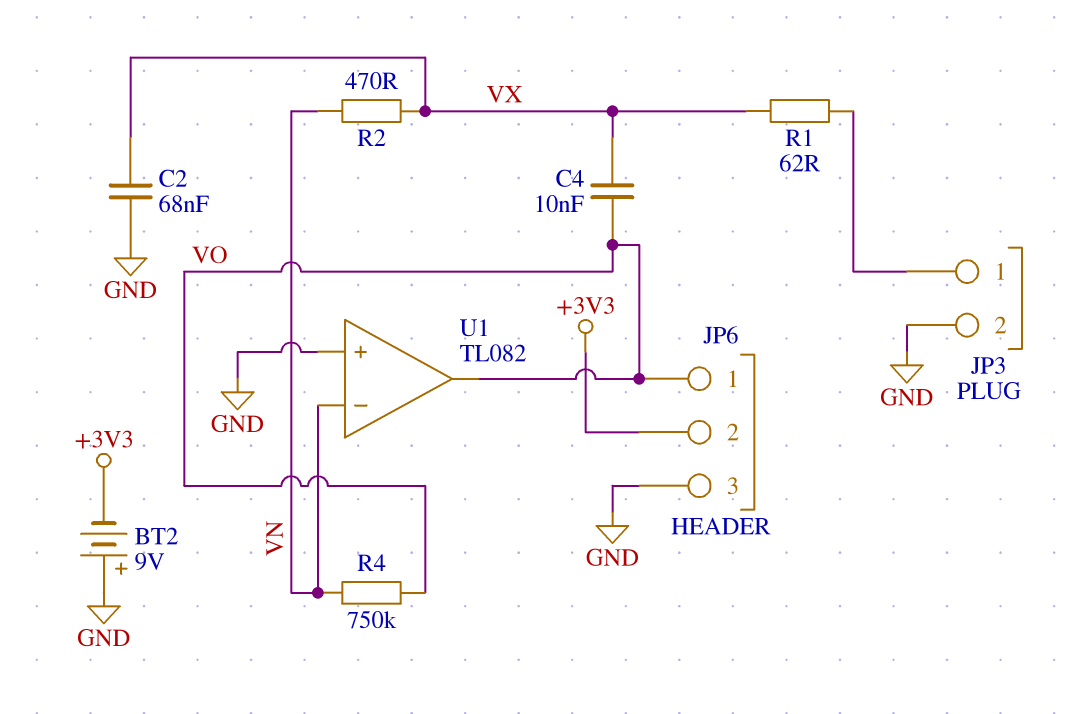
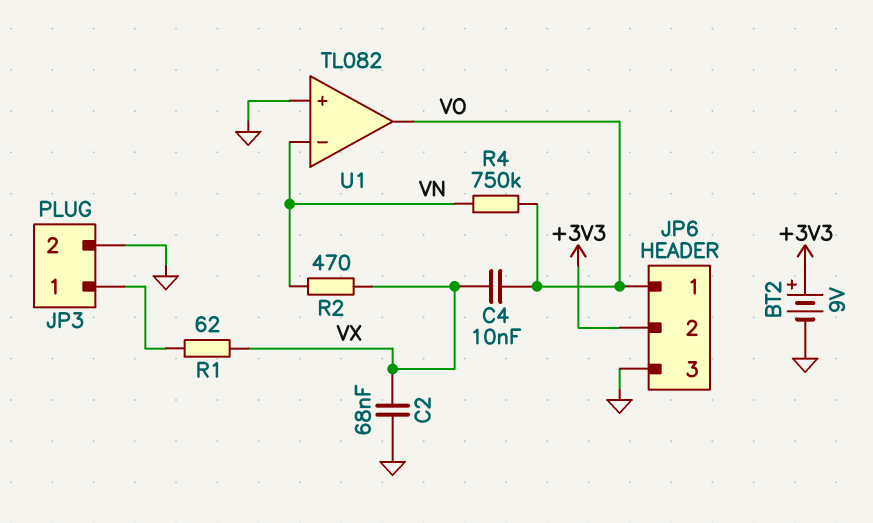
BT2: 9V (plus GND, minus +3V3) -> 9V (plus +3V3, minus GND)

